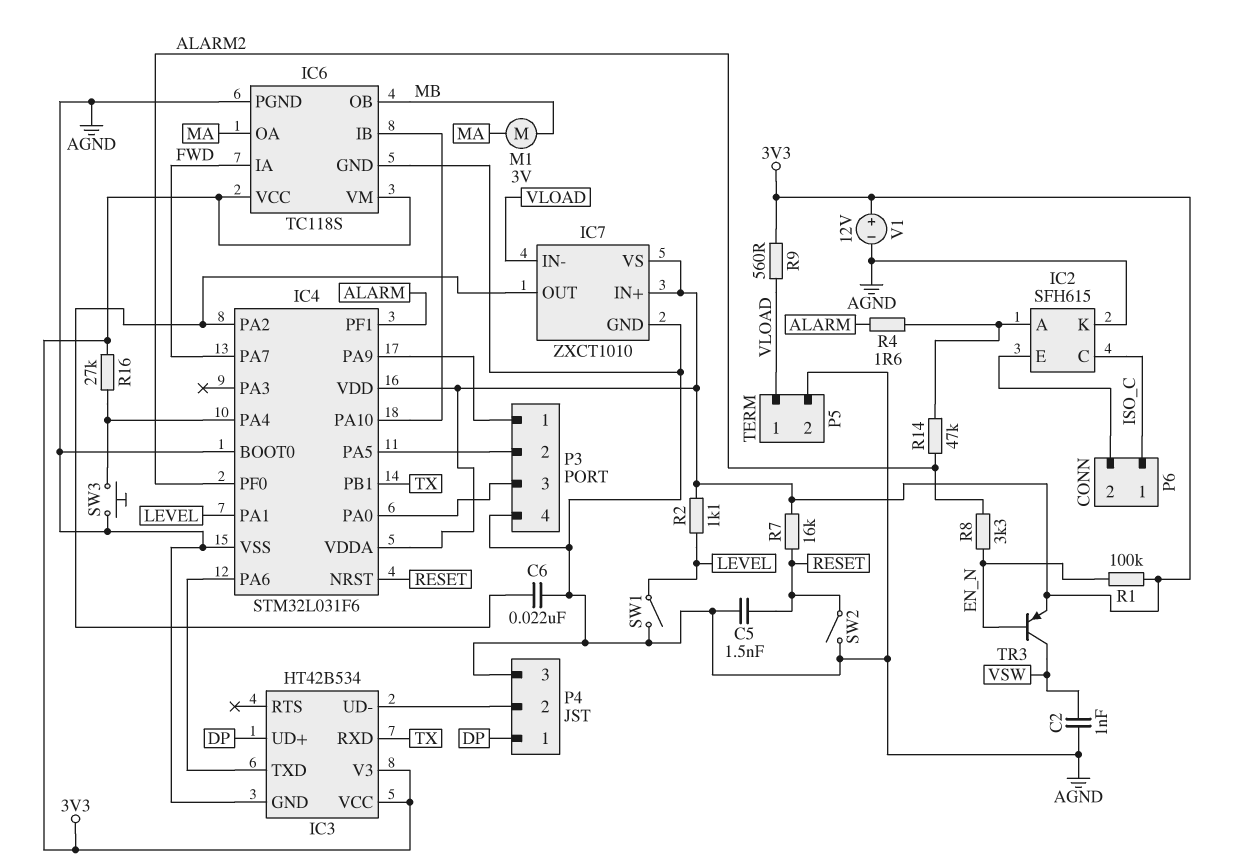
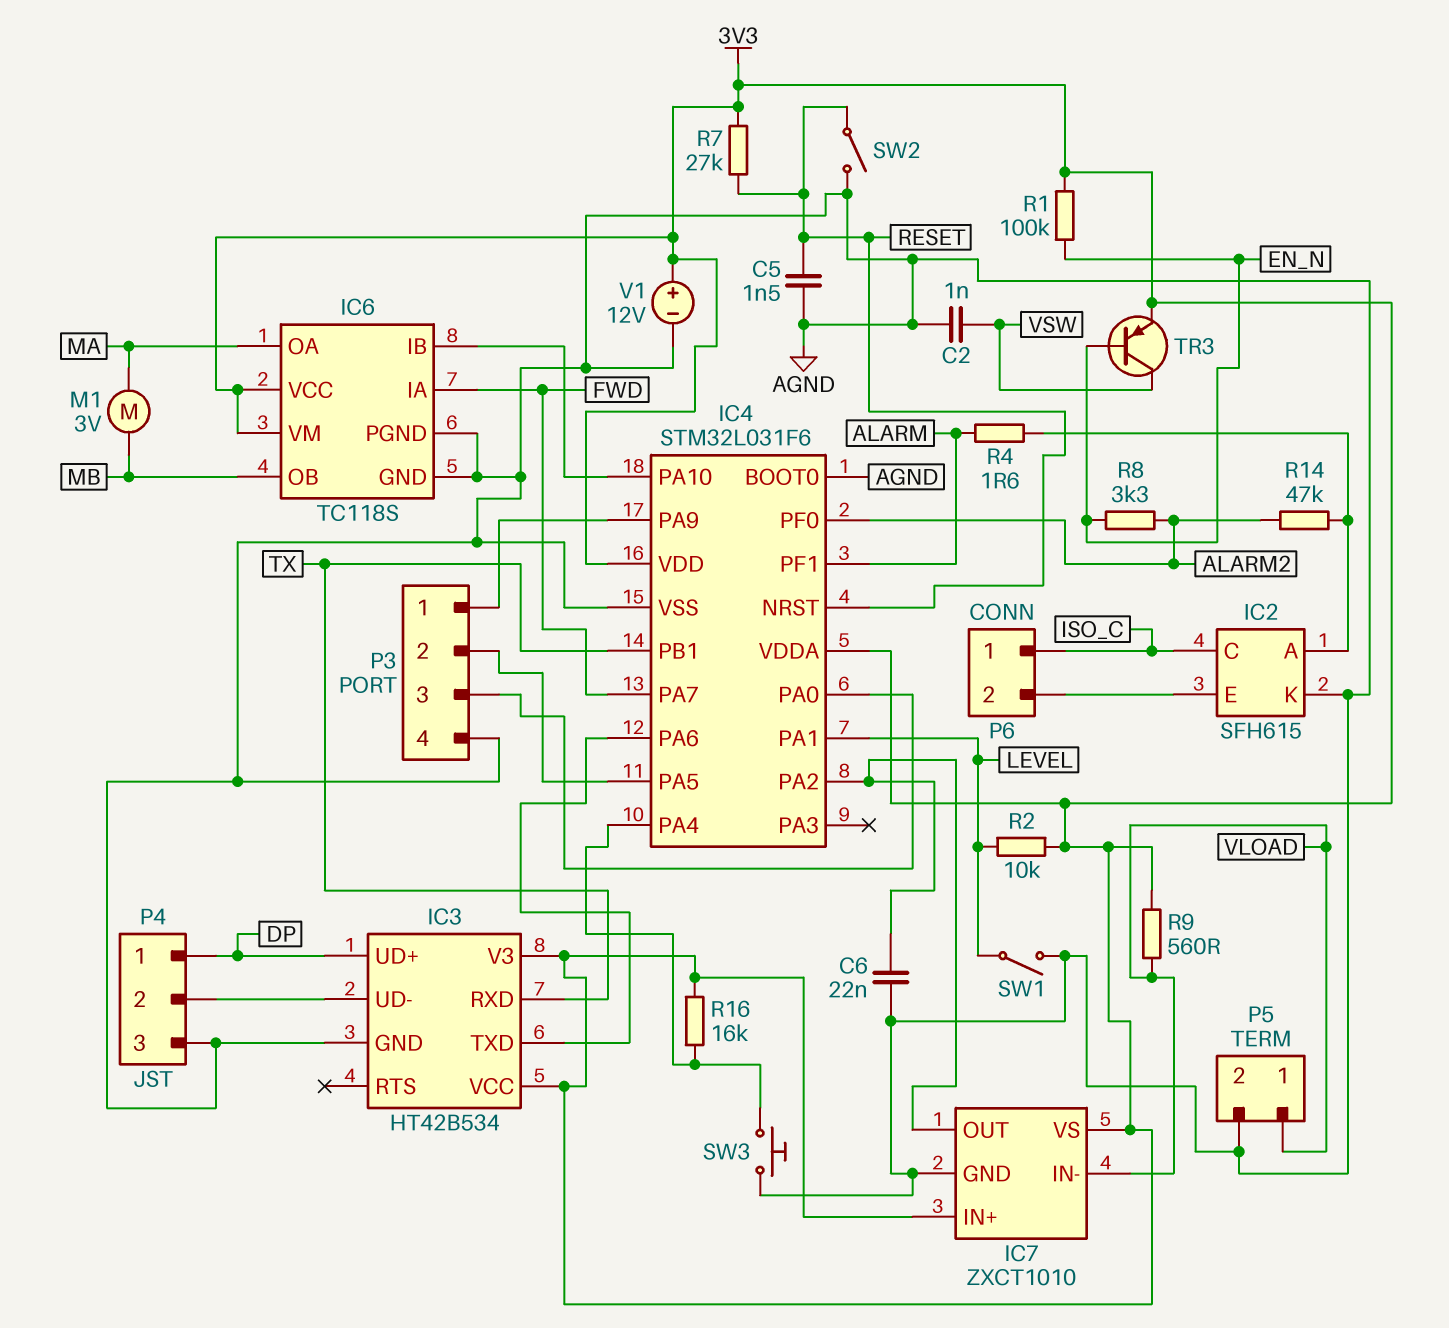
R2: 1.1k (3V3, LEVEL) -> 10k (3V3, LEVEL)
R7: 16k (3V3, RESET) -> 27k (3V3, RESET)
R16: 27k (3V3, IC4/PA4) -> 16k (3V3, IC4/PA4)

